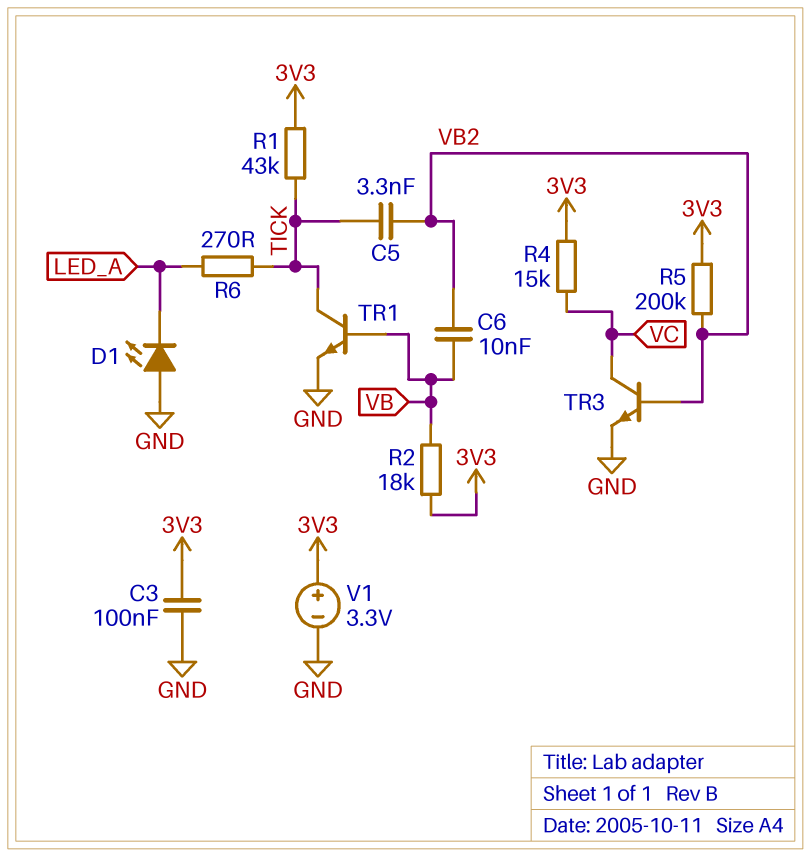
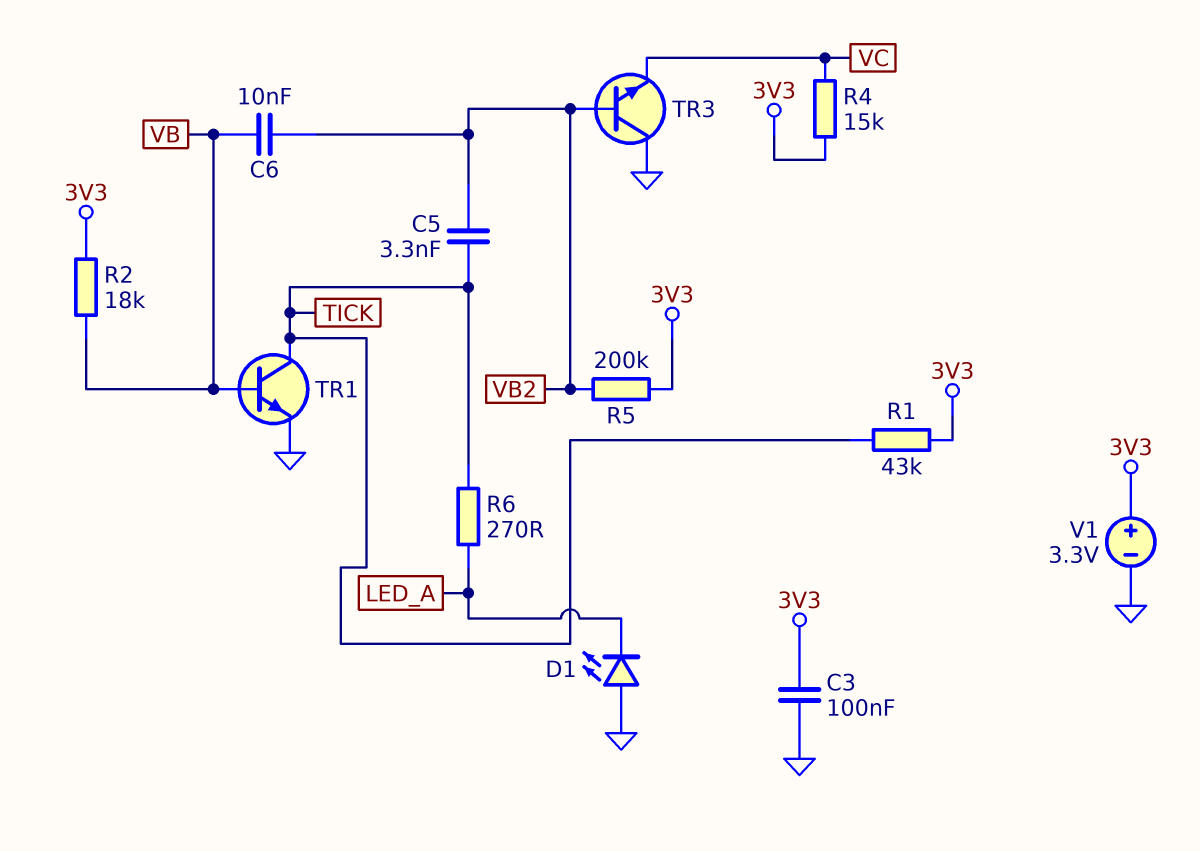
TR3: NPN (B VB2, C VC, E GND) -> NPN (B VB2, C GND, E VC)

